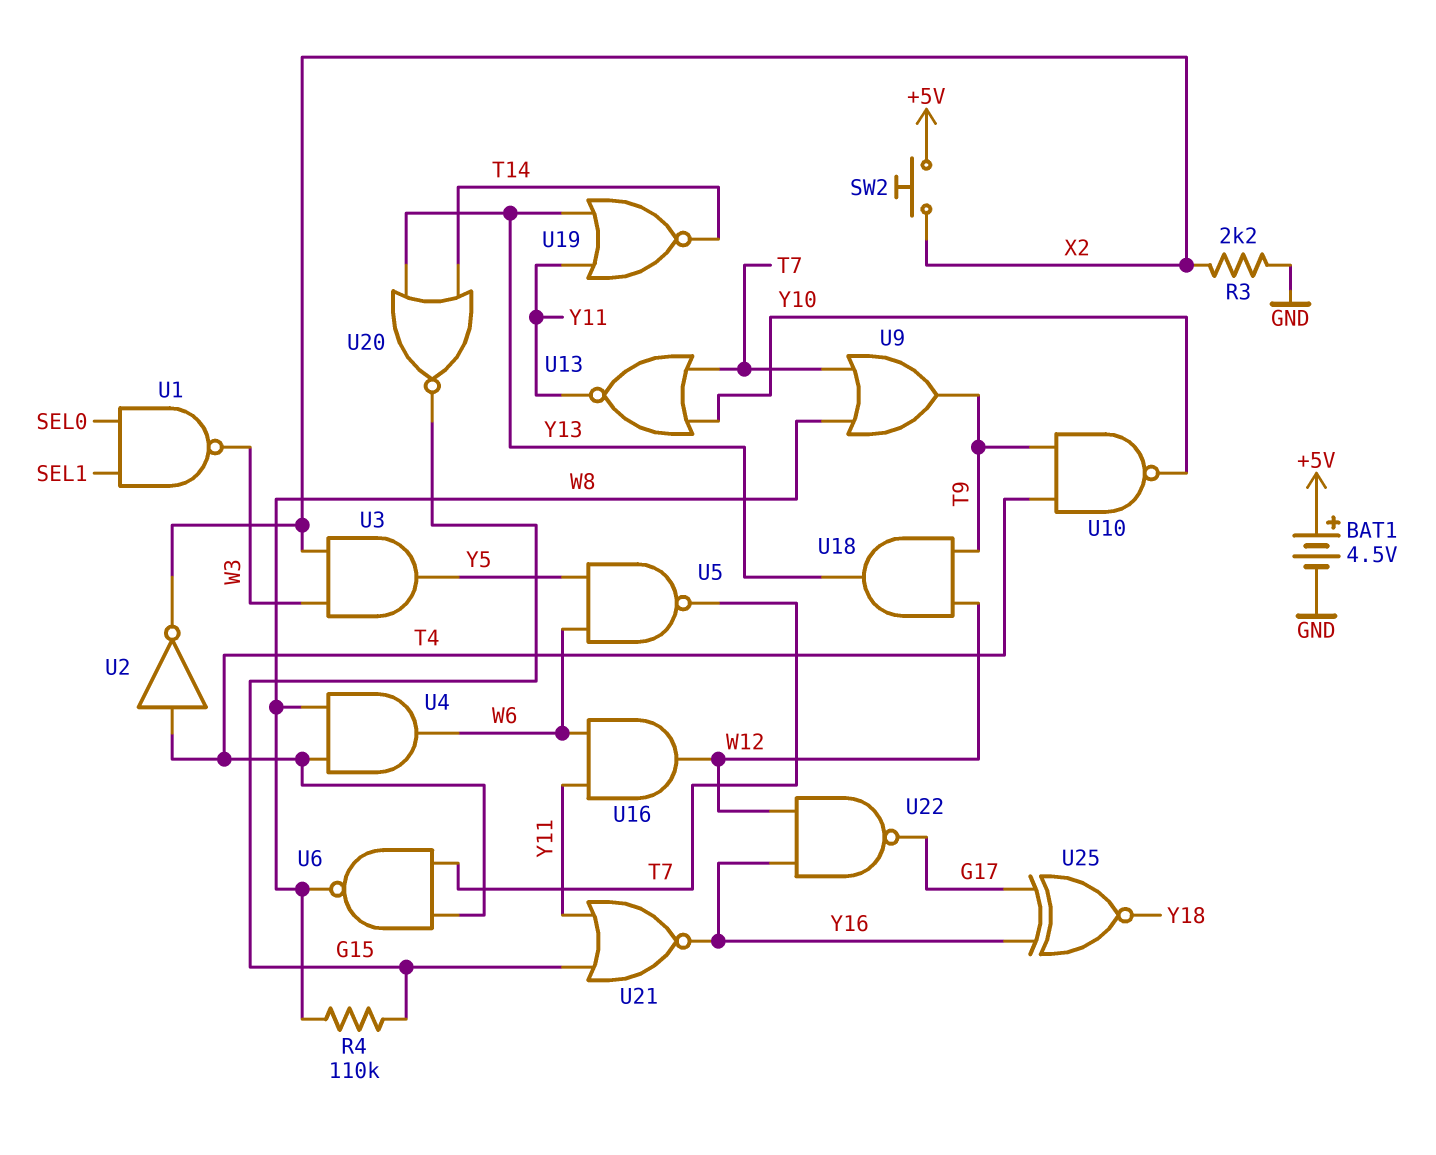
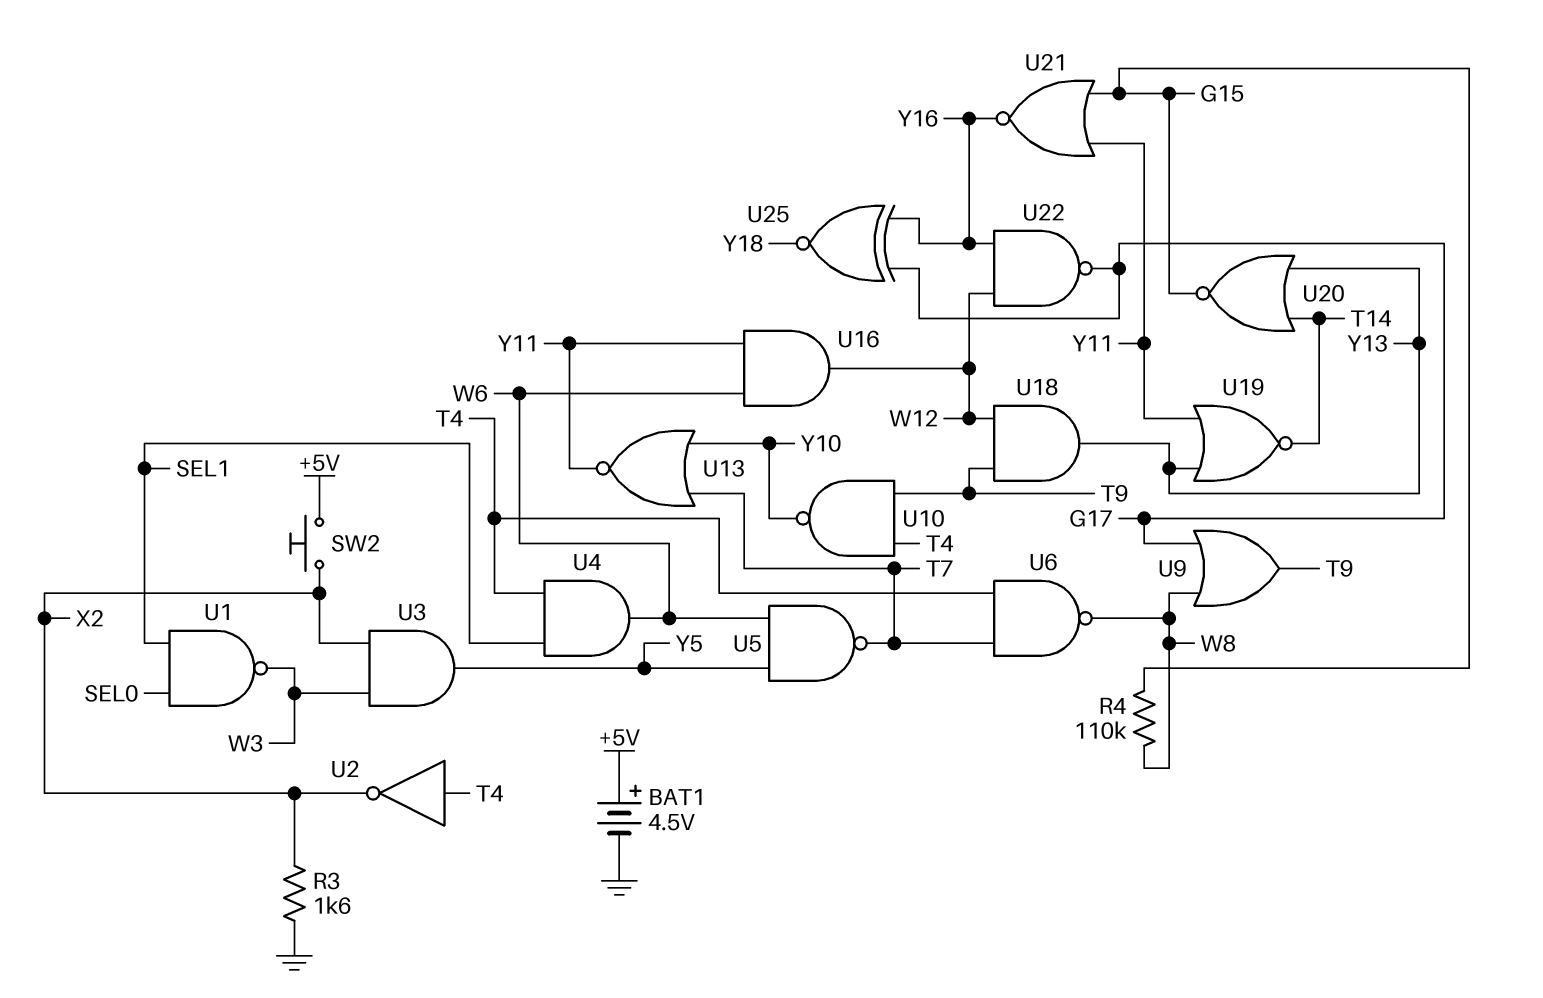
R3: 2.2k (GND, X2) -> 1.6k (GND, X2)
U4: AND (in T4, in W8, out W6) -> AND (in SEL1, in T4, out W6)
U9: OR (in T7, in W8, out T9) -> OR (in G17, in W8, out T9)

